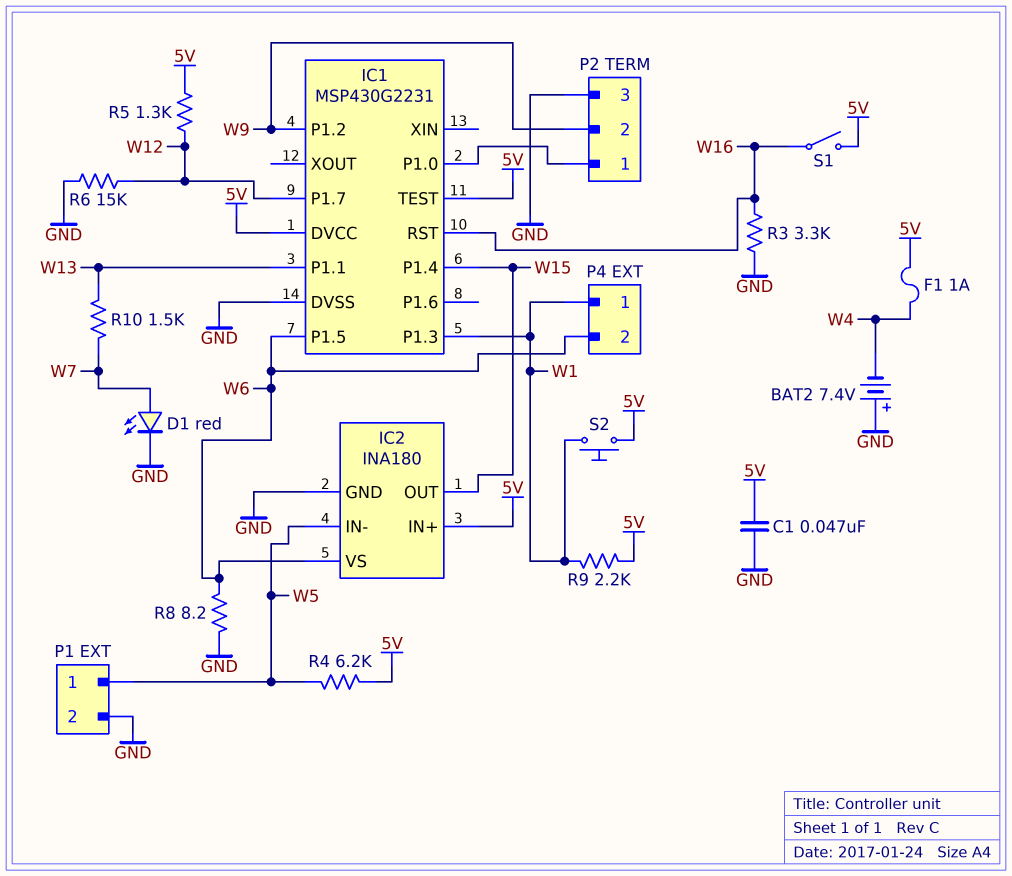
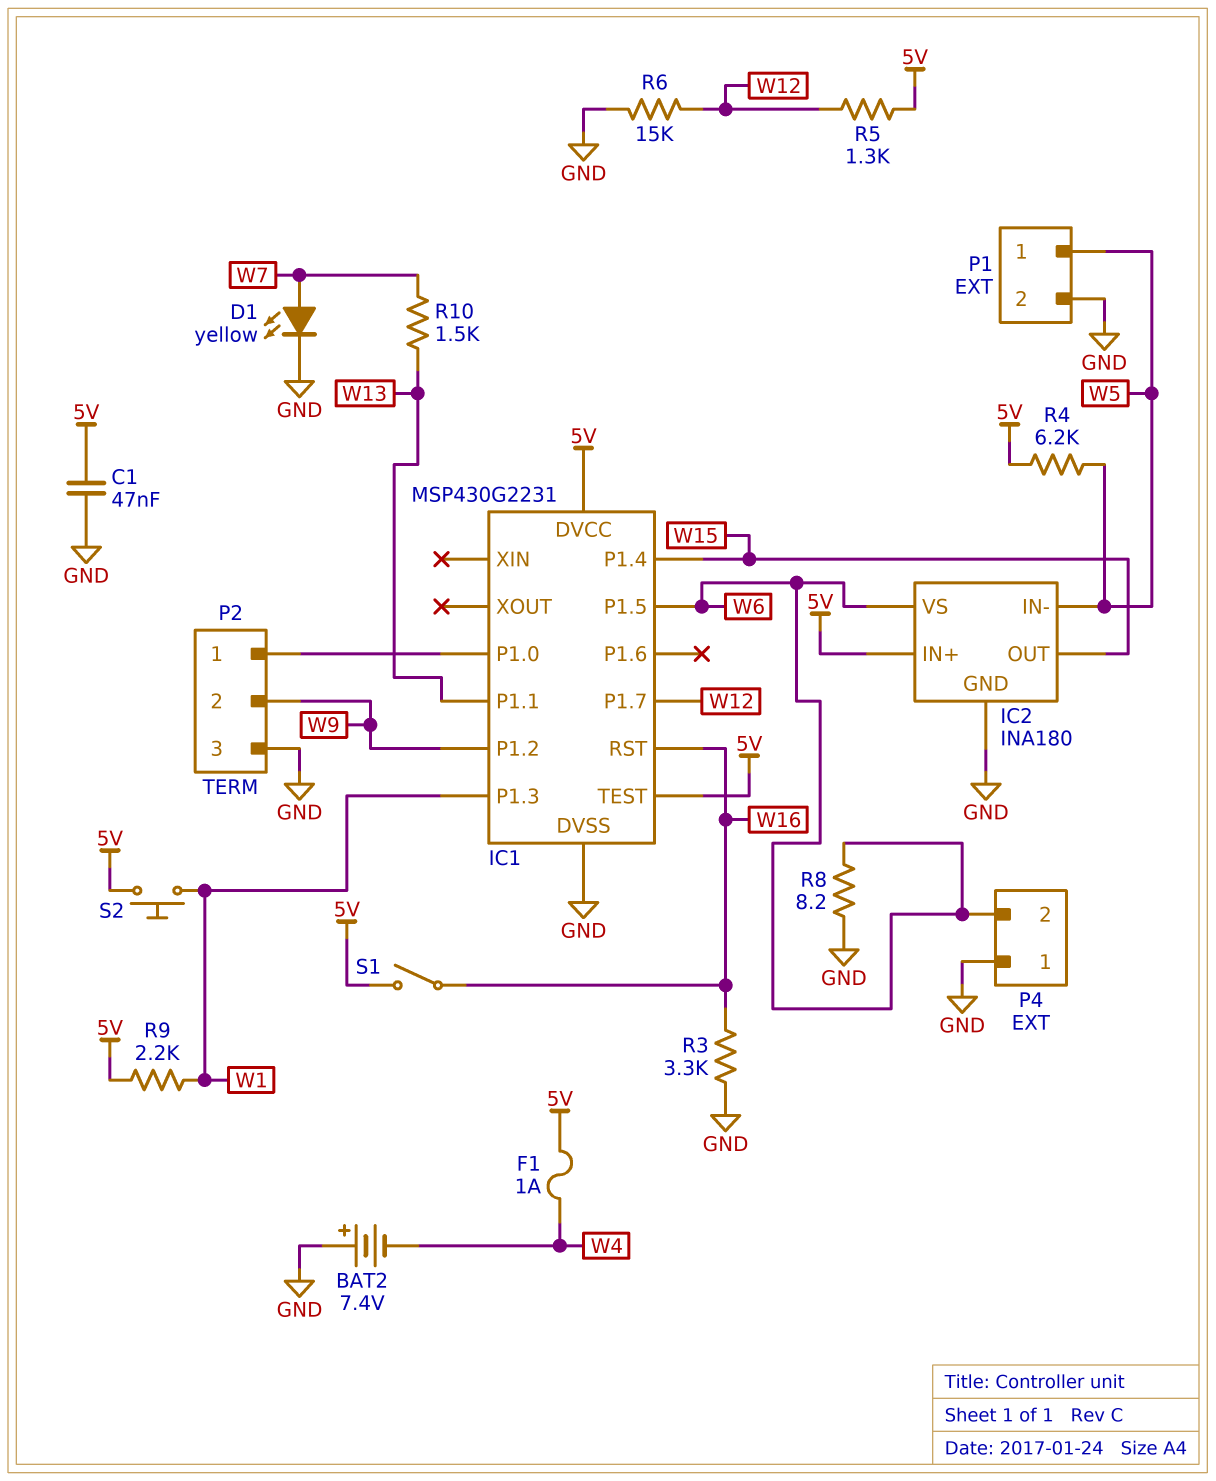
D1: LED red (A W7, K GND) -> LED yellow (A W7, K GND)
P4 pin 1: W1 -> GND

